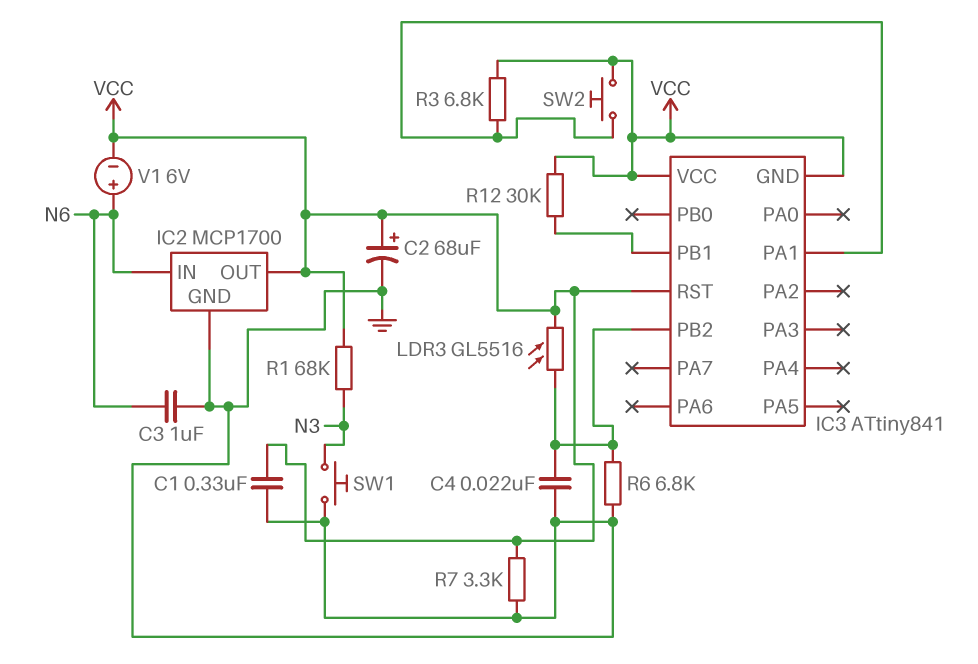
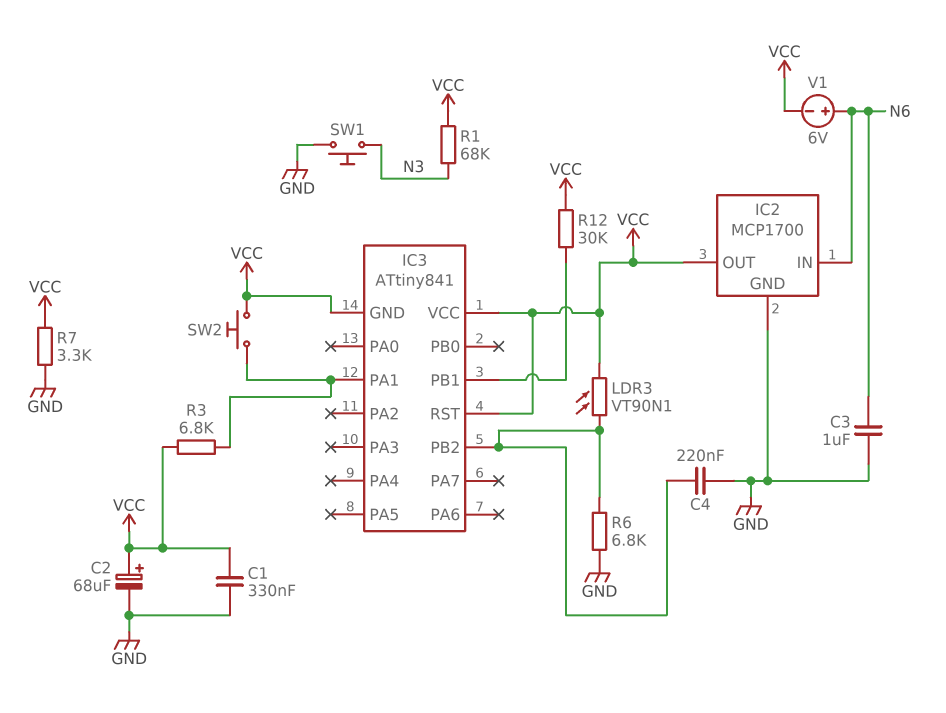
C4: 22nF (GND, IC3/PB2) -> 220nF (GND, IC3/PB2)
LDR3: GL5516 (IC3/PB2, VCC) -> VT90N1 (IC3/PB2, VCC)

